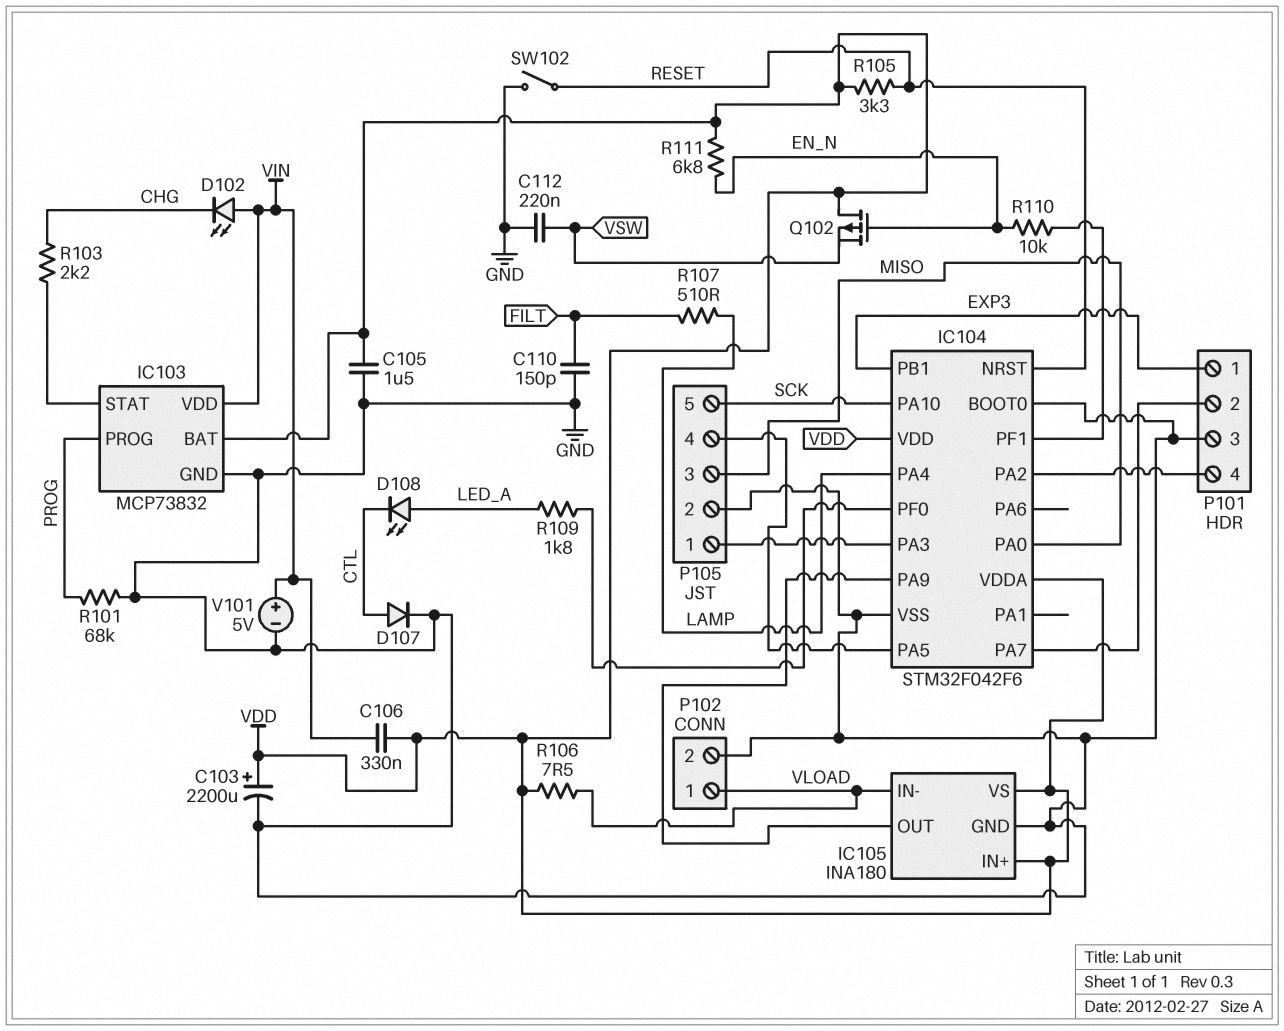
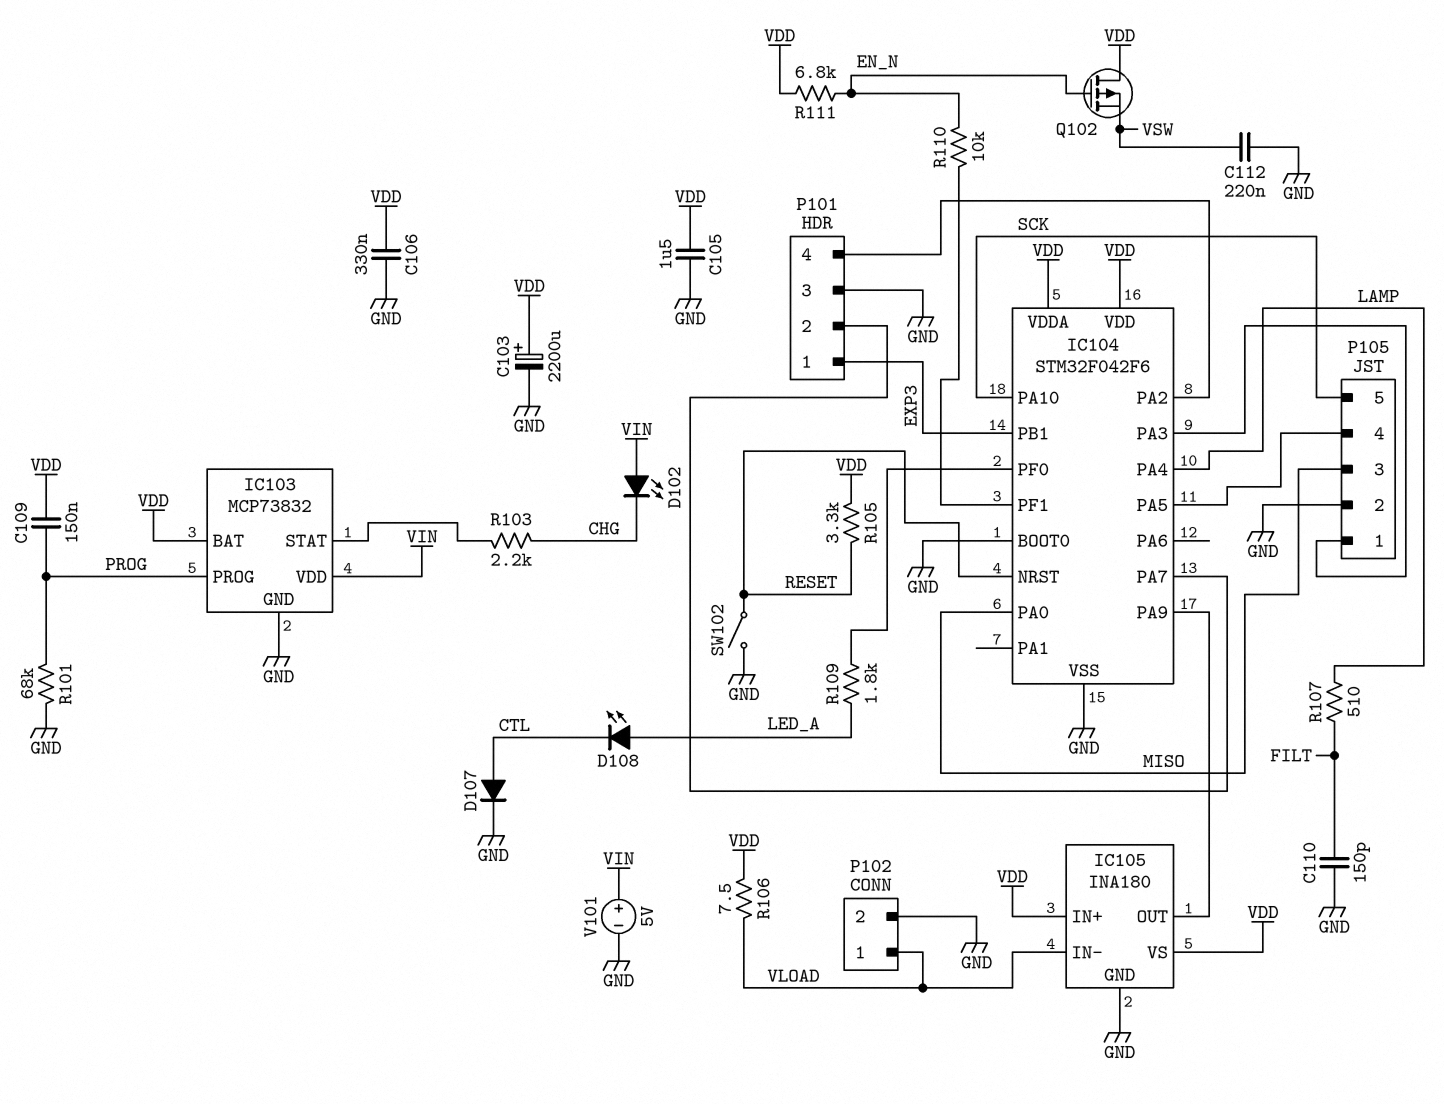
C106: 330nF (VDD, VIN) -> 330nF (GND, VDD)
C109: none -> 150nF (PROG, VDD)

